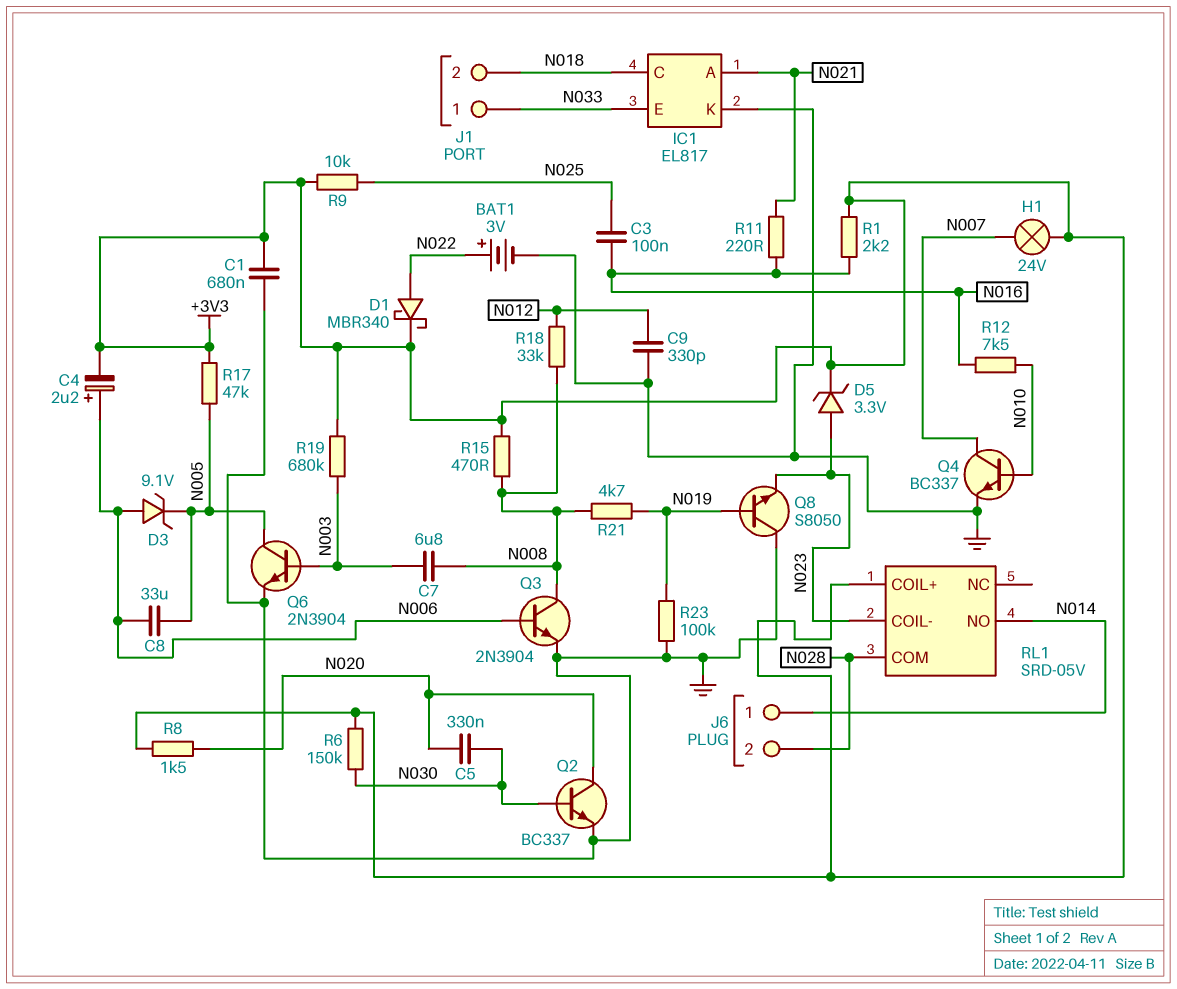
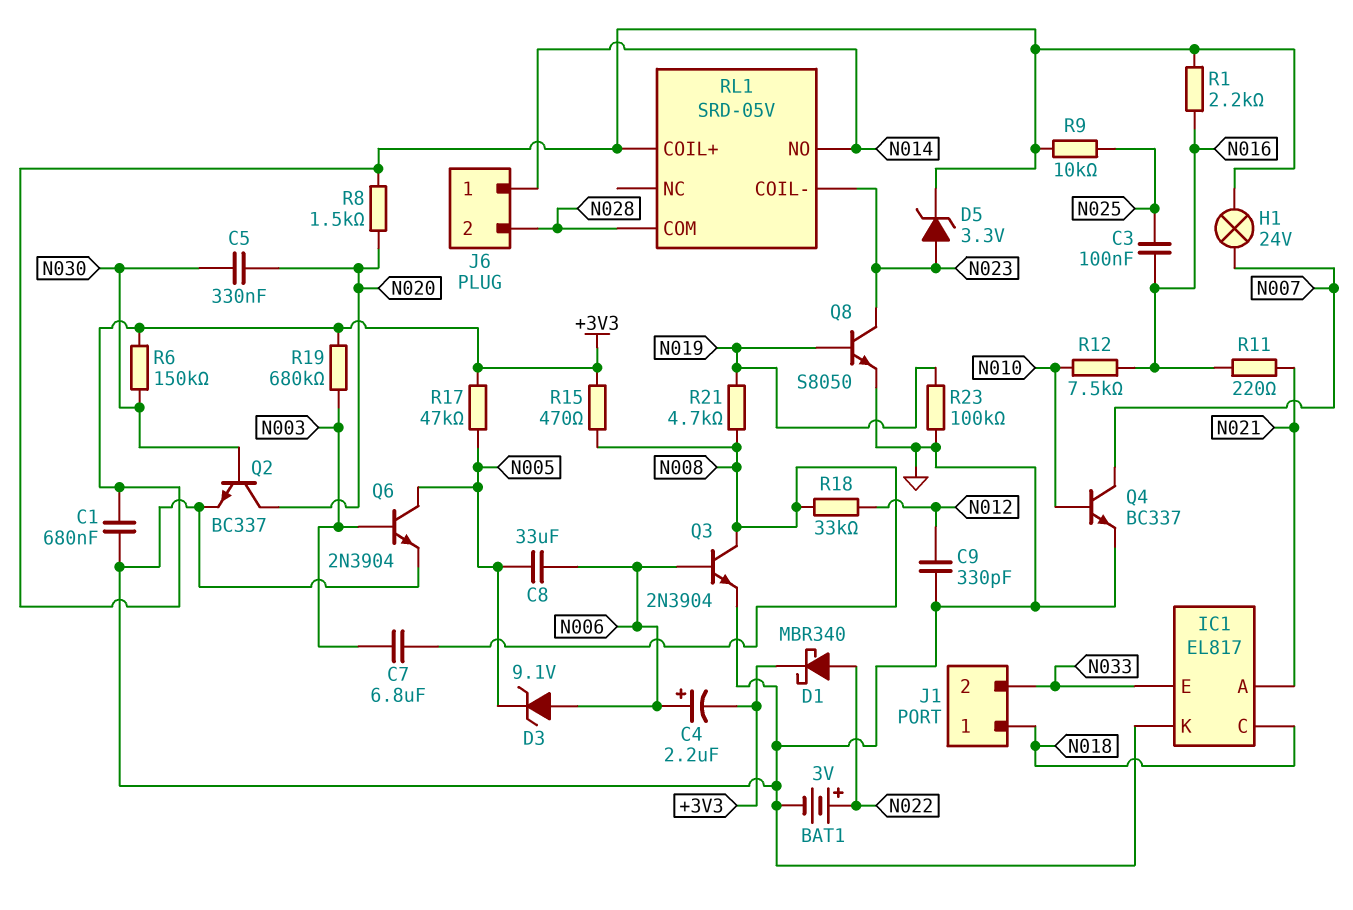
J1 pin 1: N033 -> N018
J1 pin 2: N018 -> N033
Q8: NPN S8050 (B N019, C GND, E N023) -> NPN S8050 (B N019, C N023, E GND)

